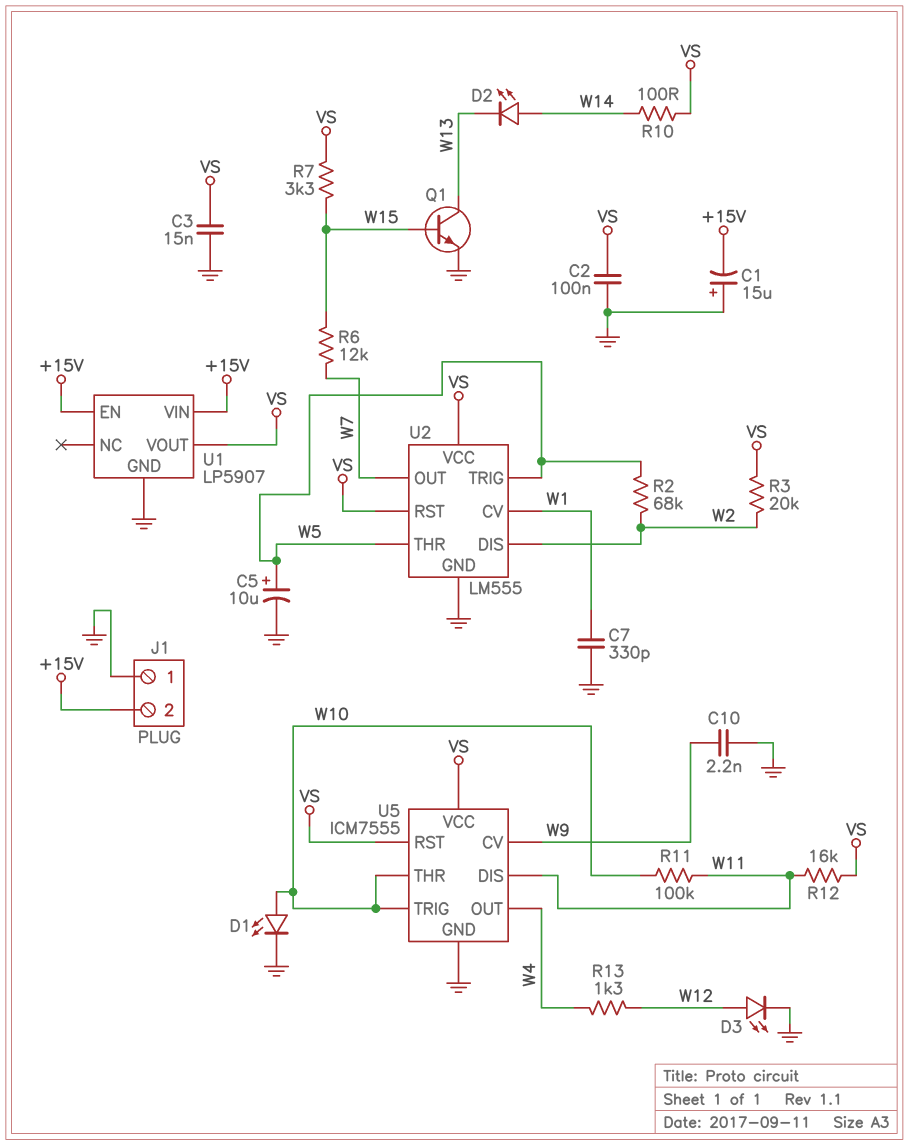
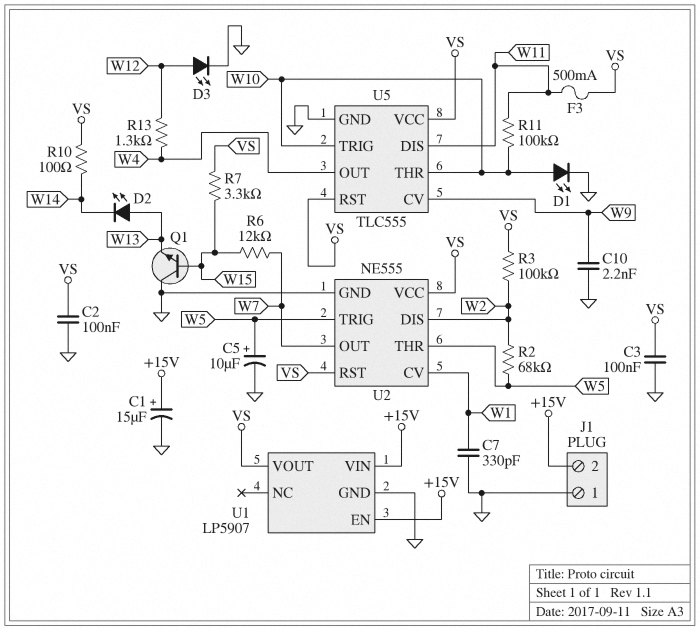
C1: 15uF (plus GND, minus +15V) -> 15uF (plus +15V, minus GND)
C3: 15nF (GND, VS) -> 100nF (GND, VS)
D2: LED (A W14, K W13) -> LED (A W13, K W14)
F3: none -> 500mA (VS, W11)
Q1: NPN (B W15, C W13, E GND) -> NPN (B W15, C GND, E W13)
R3: 20k (VS, W2) -> 100k (VS, W2)
R12: 16k (VS, W11) -> none
U2: LM555 -> NE555
U5: ICM7555 -> TLC555

